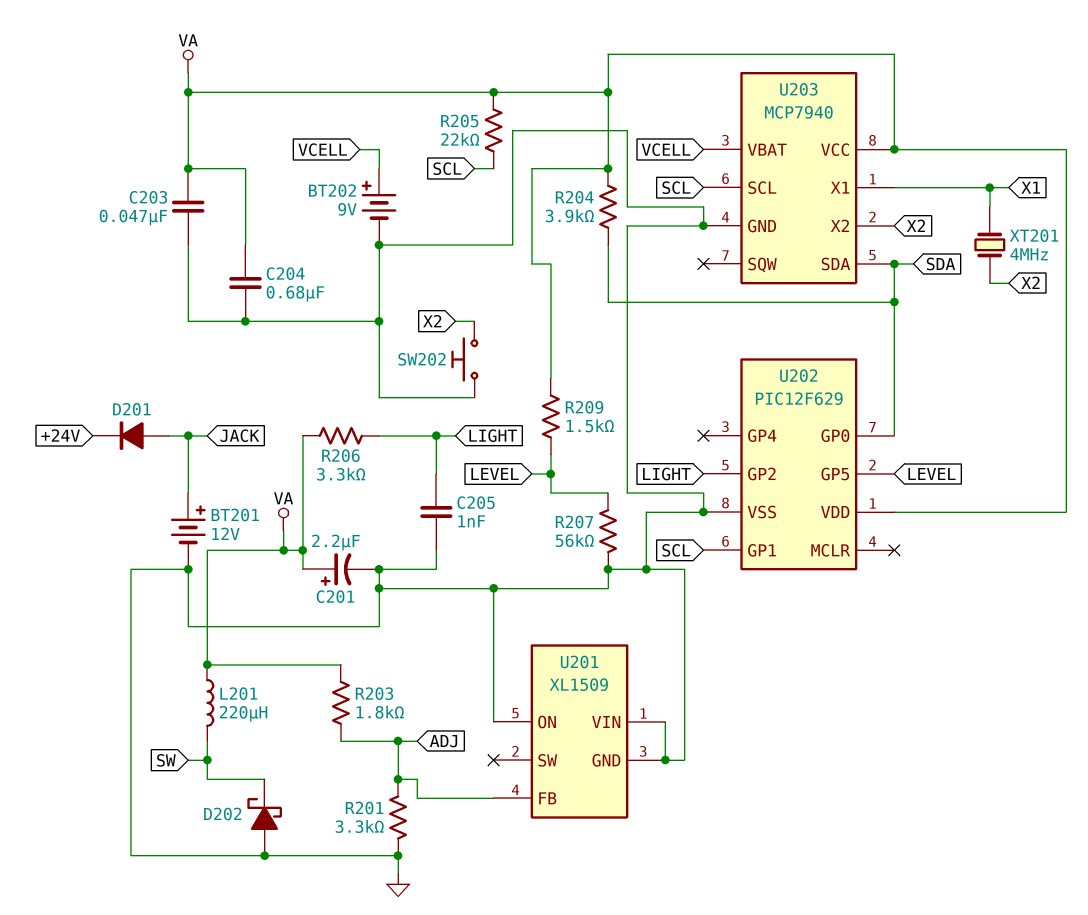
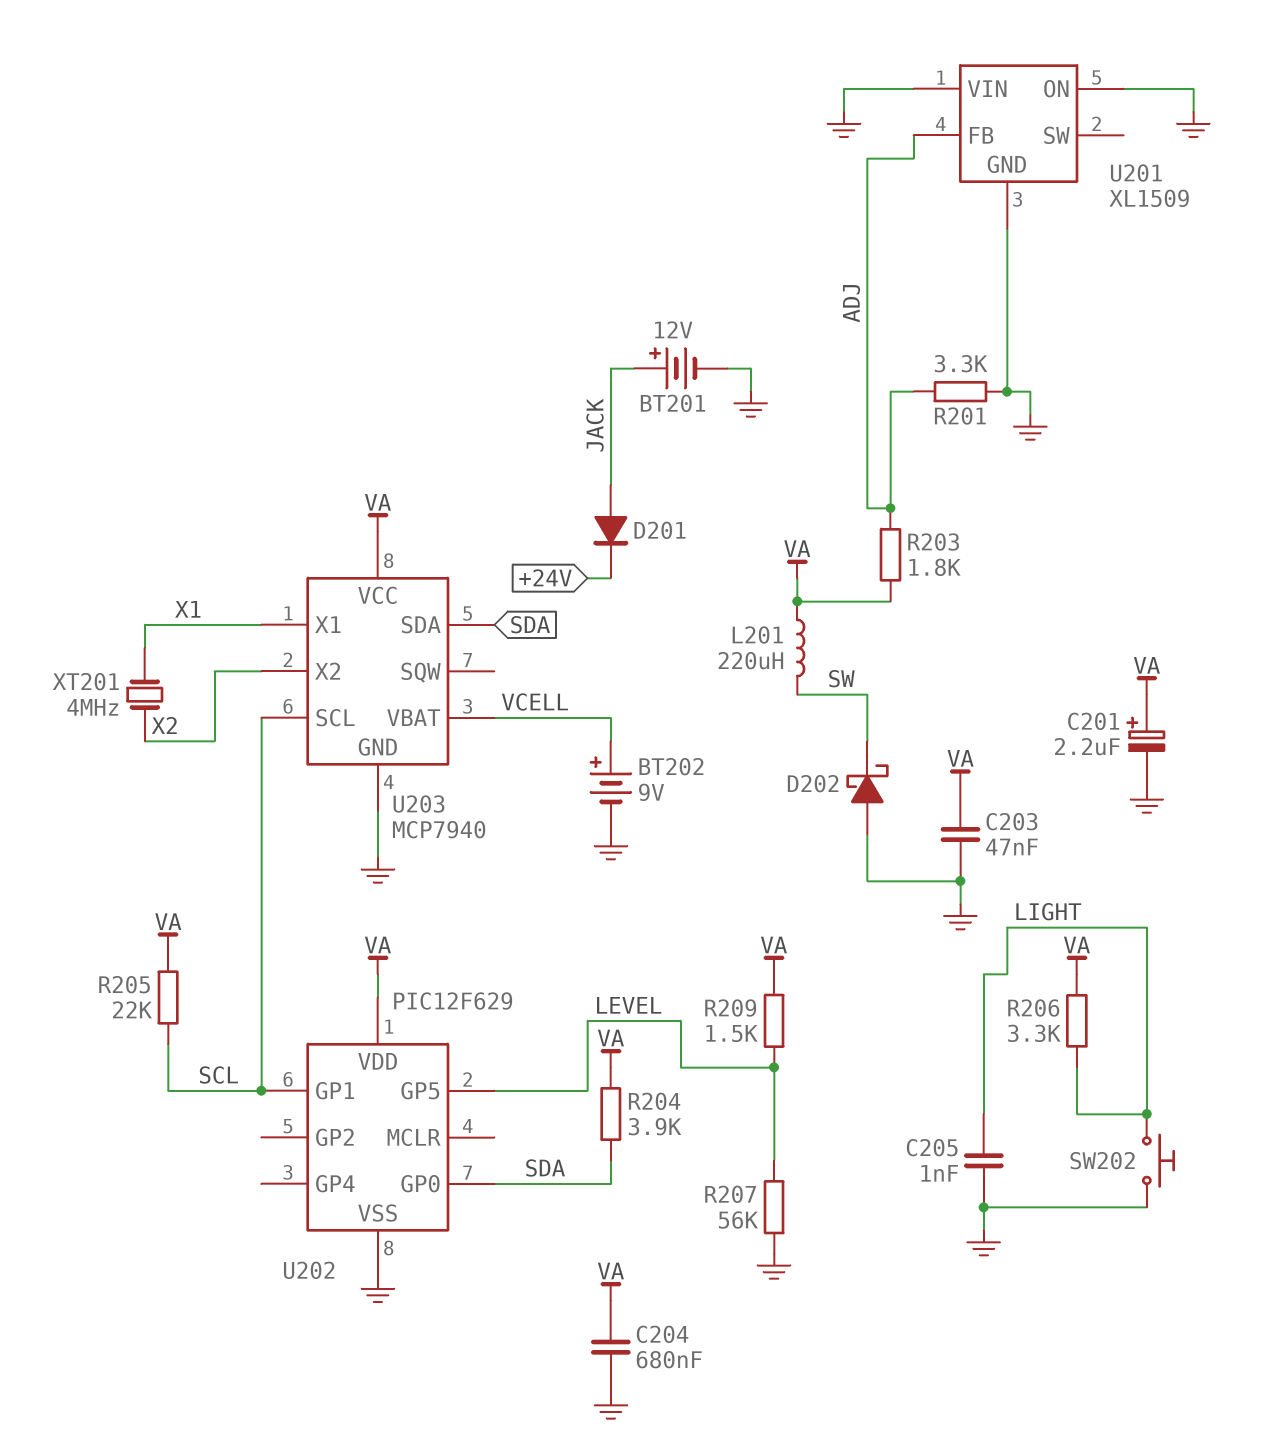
SW202: button (GND, X2) -> button (GND, LIGHT)
U202 pin GP2: LIGHT -> none

